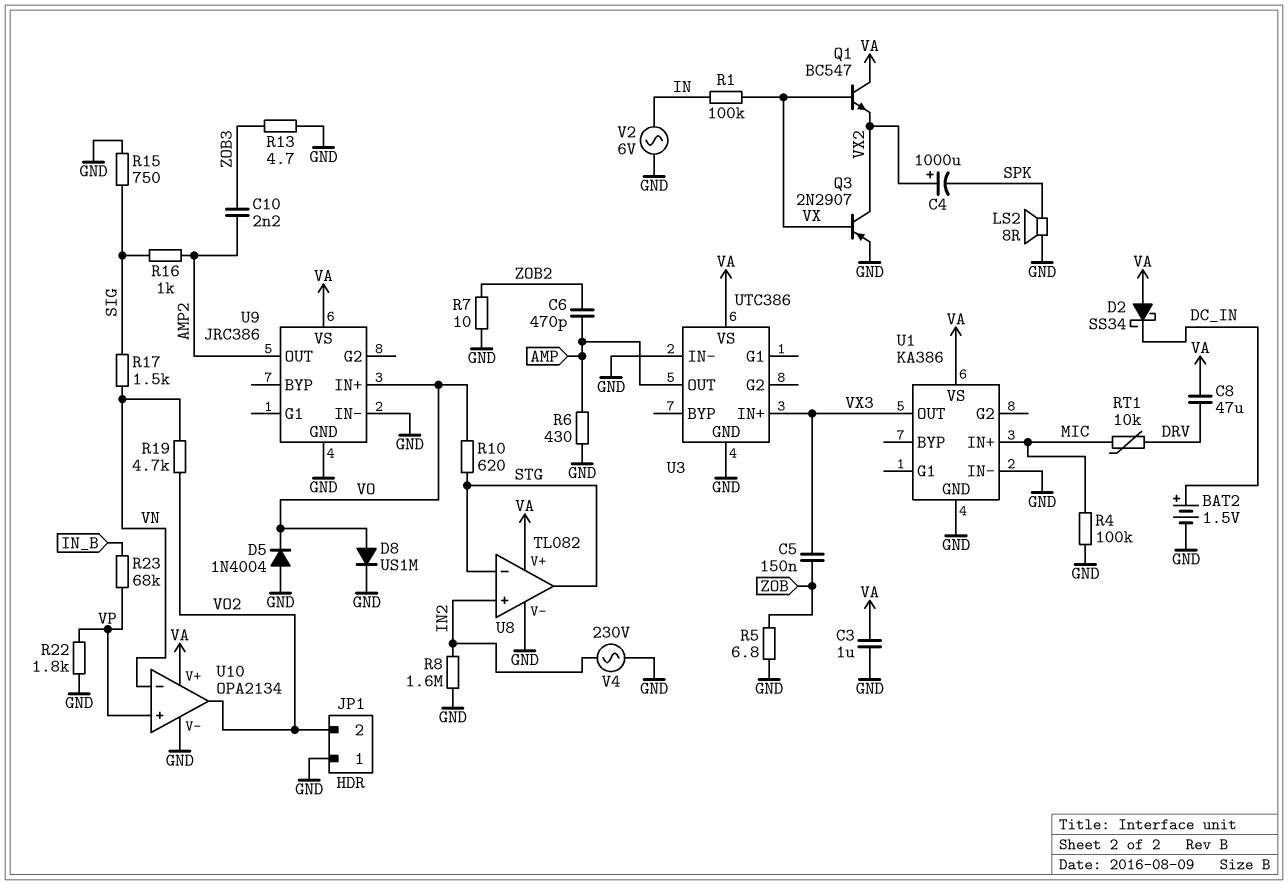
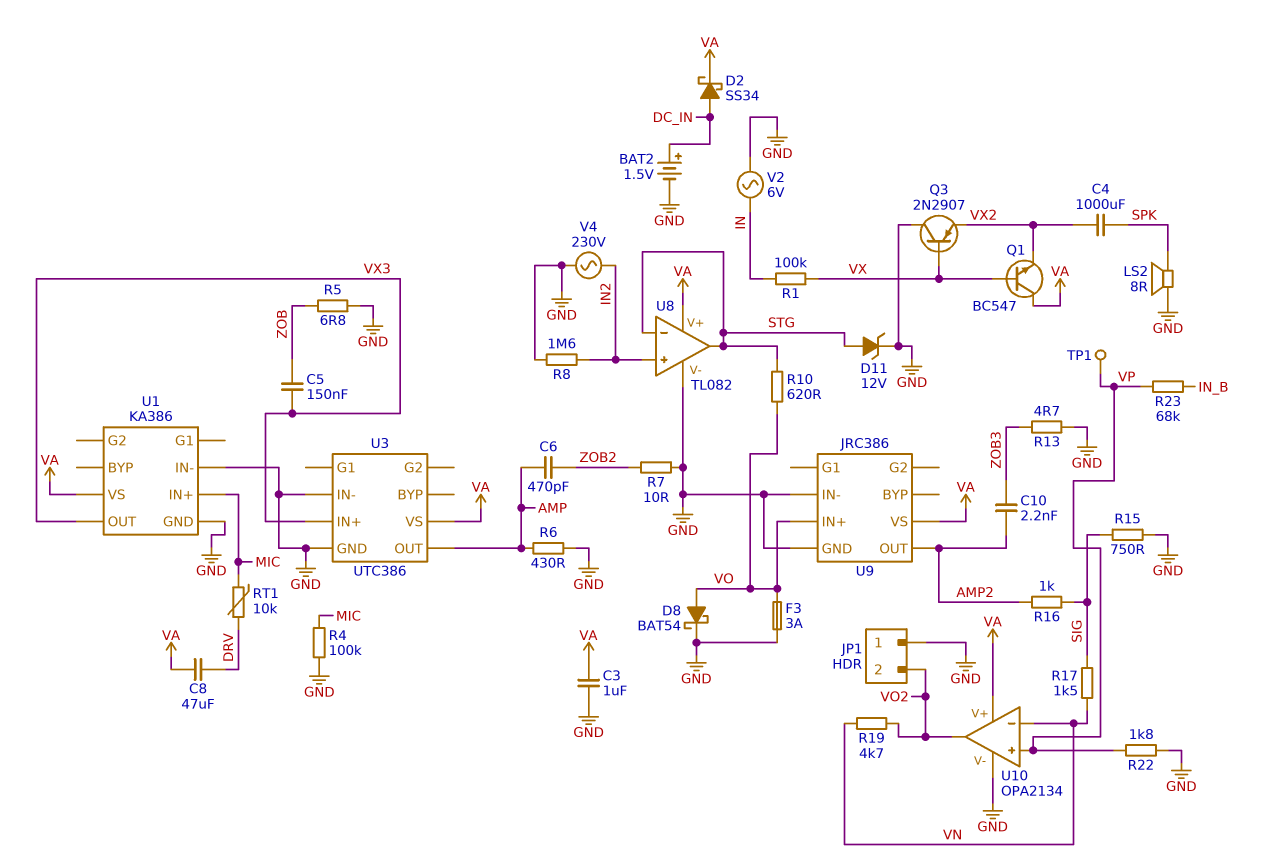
C4: 1000uF (plus VX2, minus SPK) -> 1000uF (SPK, VX2)
D2: schottky SS34 (A VA, K DC_IN) -> schottky SS34 (A DC_IN, K VA)
D5: diode 1N4004 (A GND, K VO) -> none
D8: diode US1M (A VO, K GND) -> schottky BAT54 (A VO, K GND)
D11: none -> zener 12V (A STG, K GND)
F3: none -> 3A (GND, VO)
Q3: PNP 2N2907 (B VX, C VX2, E GND) -> PNP 2N2907 (B VX, C GND, E VX2)
TP1: none -> test point (VP)

